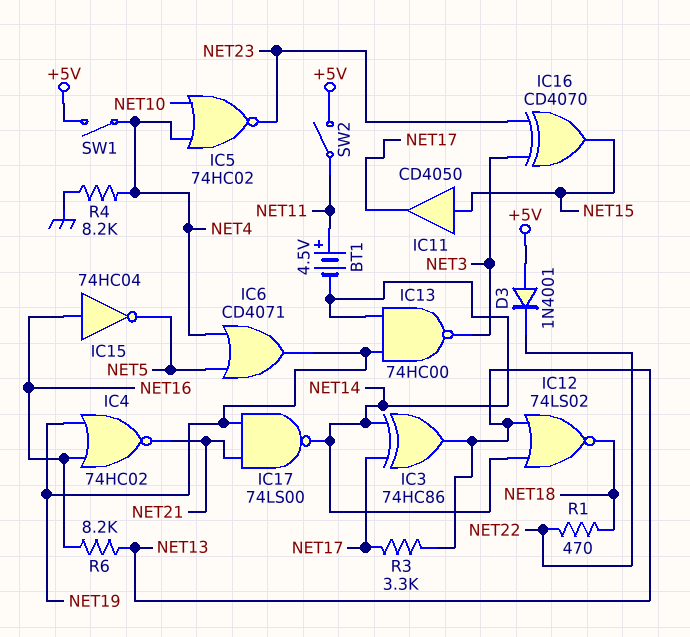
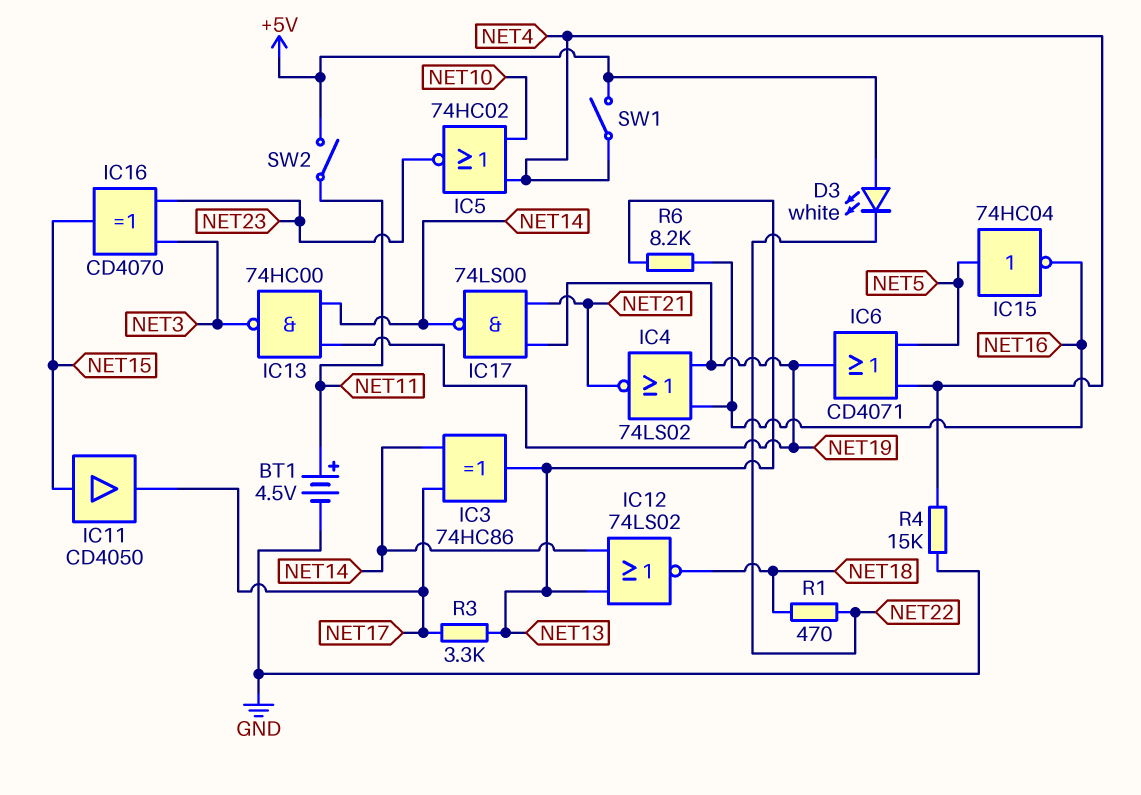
BT1: 4.5V (plus NET11, minus NET14) -> 4.5V (plus NET11, minus GND)
D3: diode 1N4001 (A +5V, K NET22) -> LED white (A +5V, K NET22)
IC4: NOR 74HC02 (in NET16, in NET19, out NET21) -> NOR 74LS02 (in NET16, in NET19, out NET21)
IC15: NOT 74HC04 (in NET16, out NET5) -> NOT 74HC04 (in NET5, out NET16)
R4: 8.2k (GND, NET4) -> 15k (GND, NET4)

